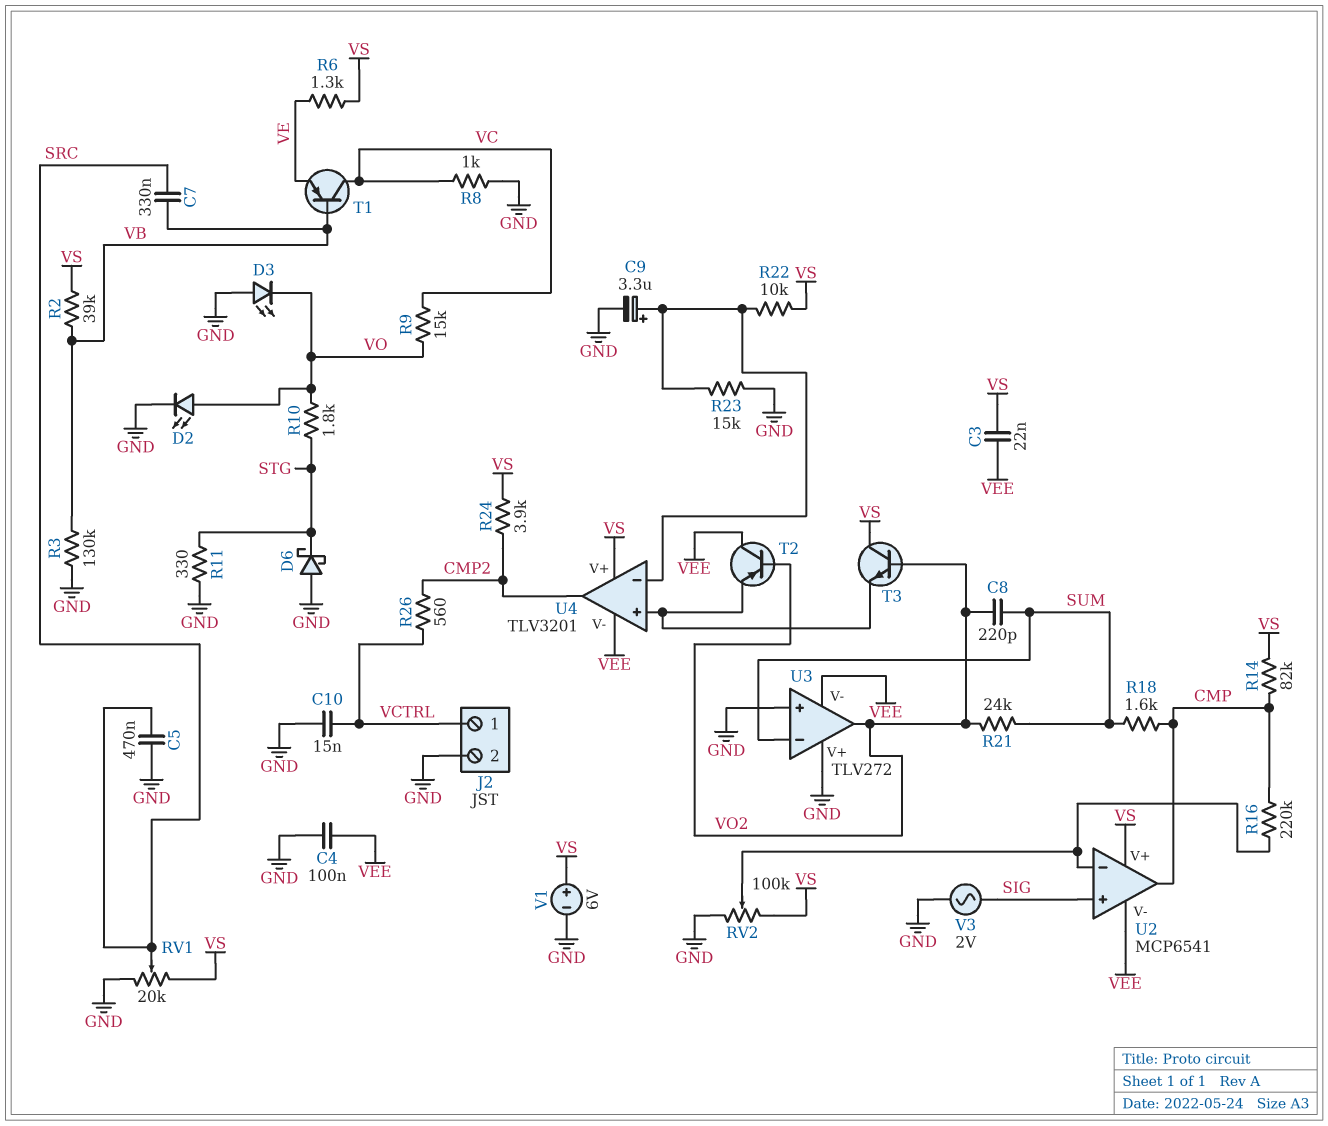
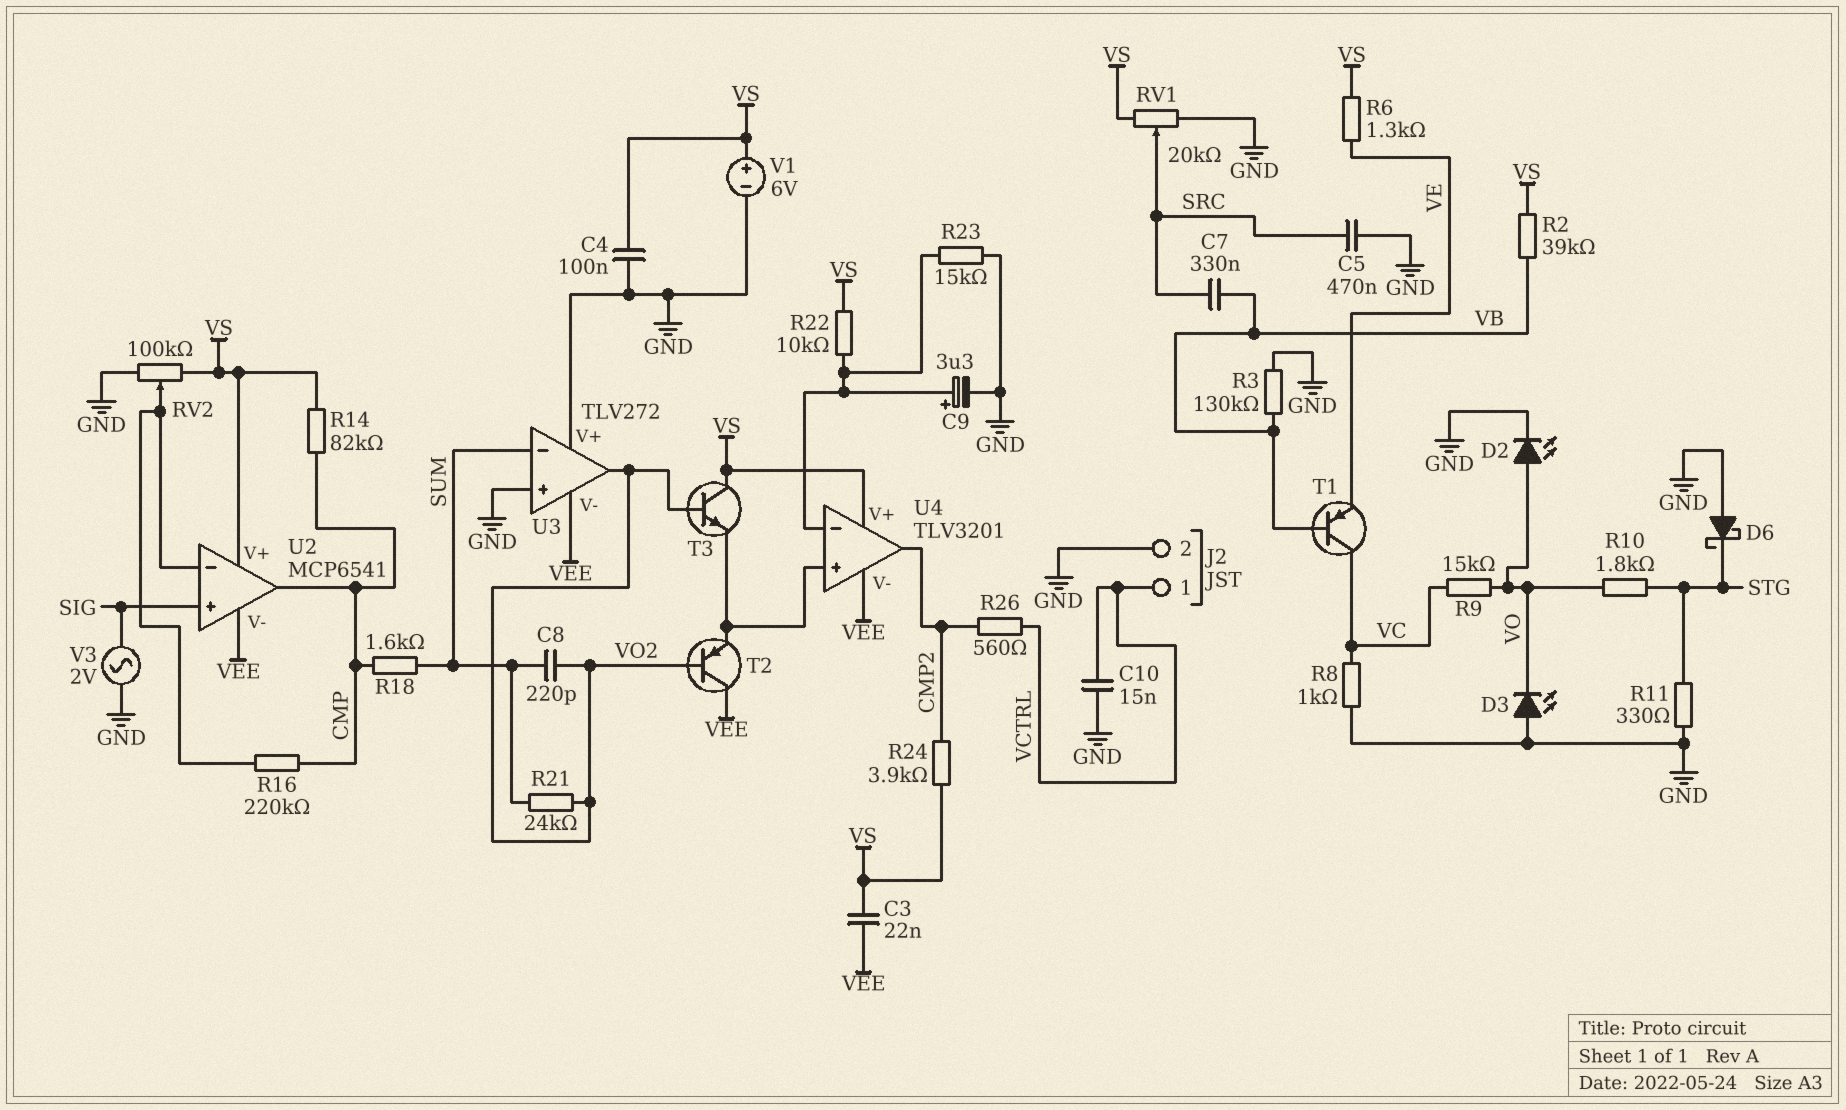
C4: 100nF (GND, VEE) -> 100nF (GND, VS)

